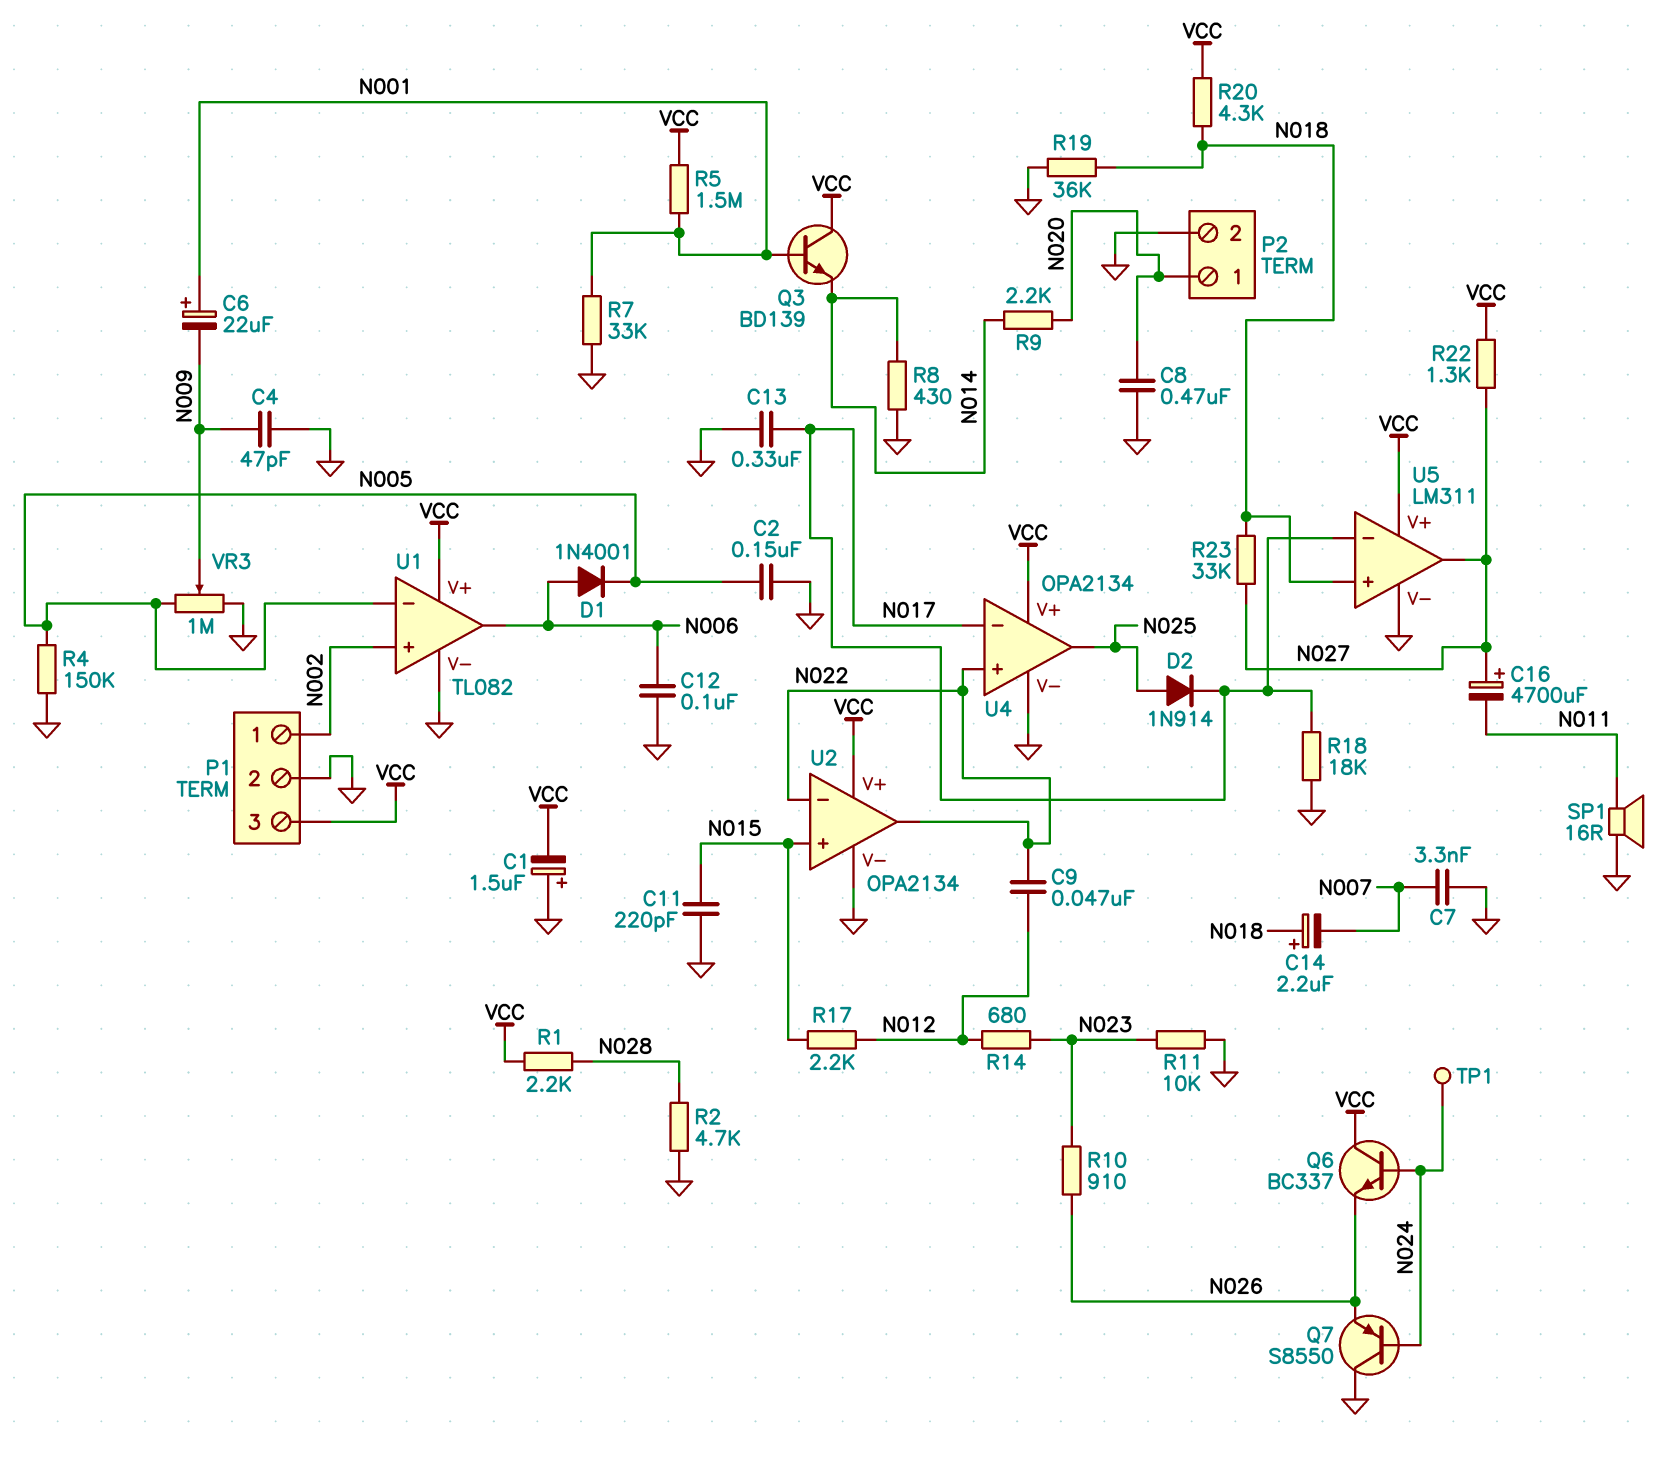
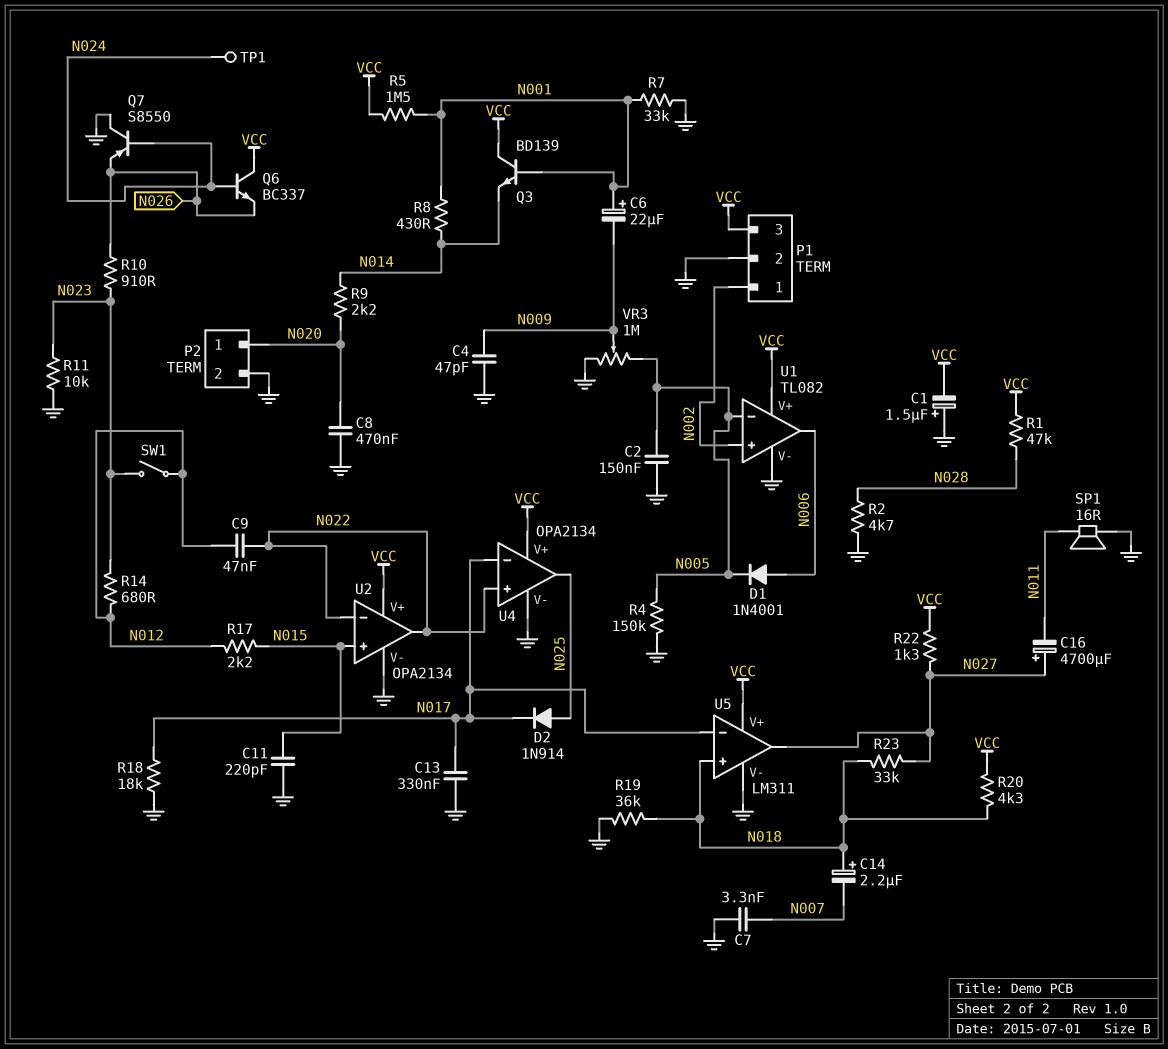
C12: 100nF (GND, N006) -> none
R1: 2.2k (N028, VCC) -> 47k (N028, VCC)
R8: 430 (GND, N014) -> 430 (N001, N014)
SW1: none -> switch (N012, N023)

